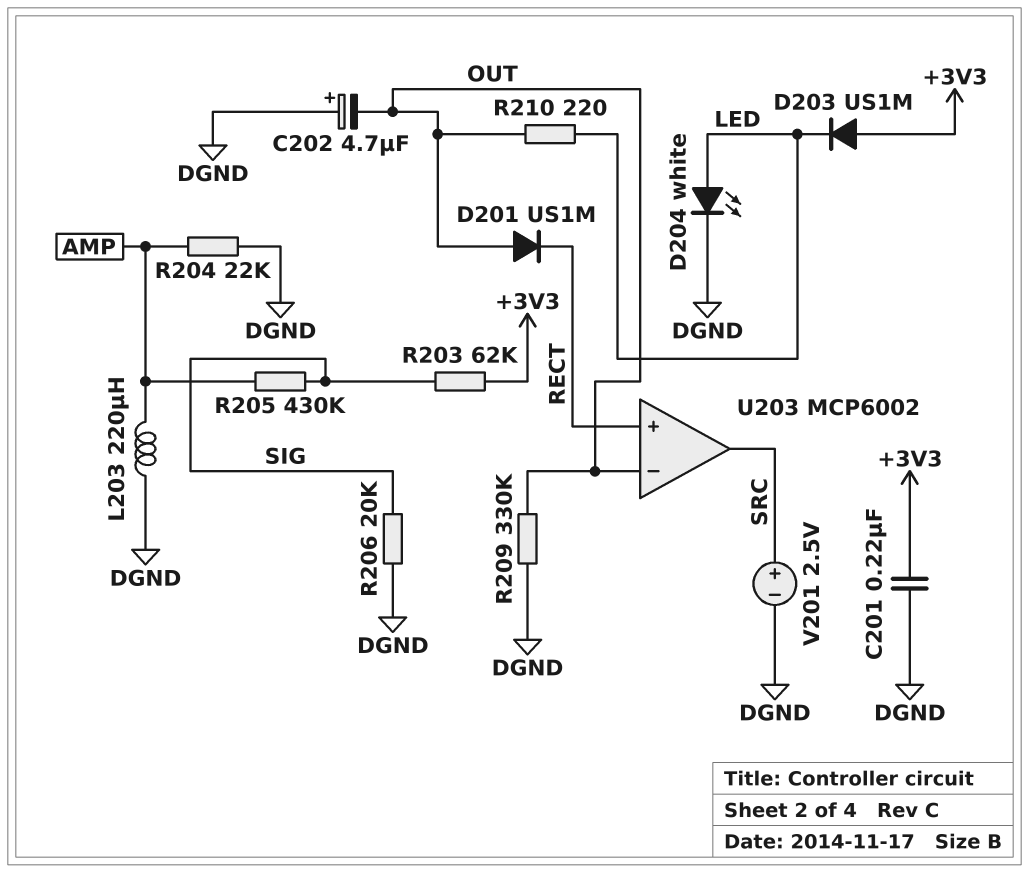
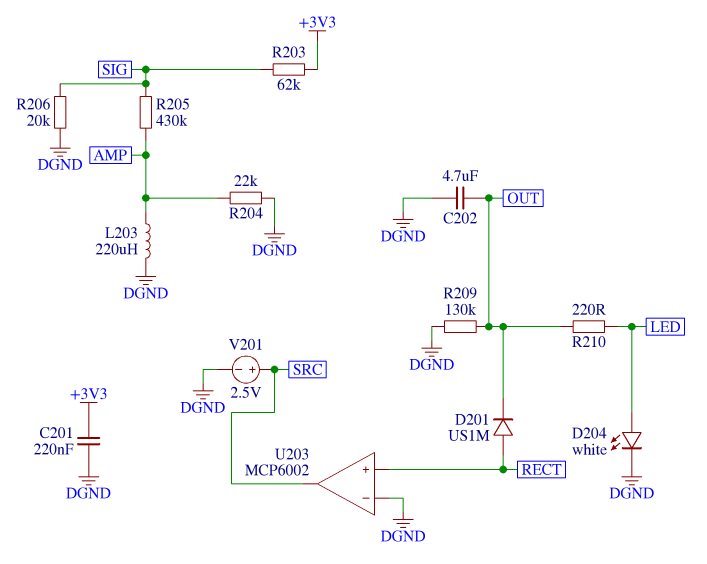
C202: 4.7uF (plus DGND, minus OUT) -> 4.7uF (DGND, OUT)
D201: diode US1M (A OUT, K RECT) -> diode US1M (A RECT, K OUT)
D203: diode US1M (A +3V3, K LED) -> none
R209: 330k (DGND, OUT) -> 130k (DGND, OUT)
U203 pin in-: OUT -> DGND

